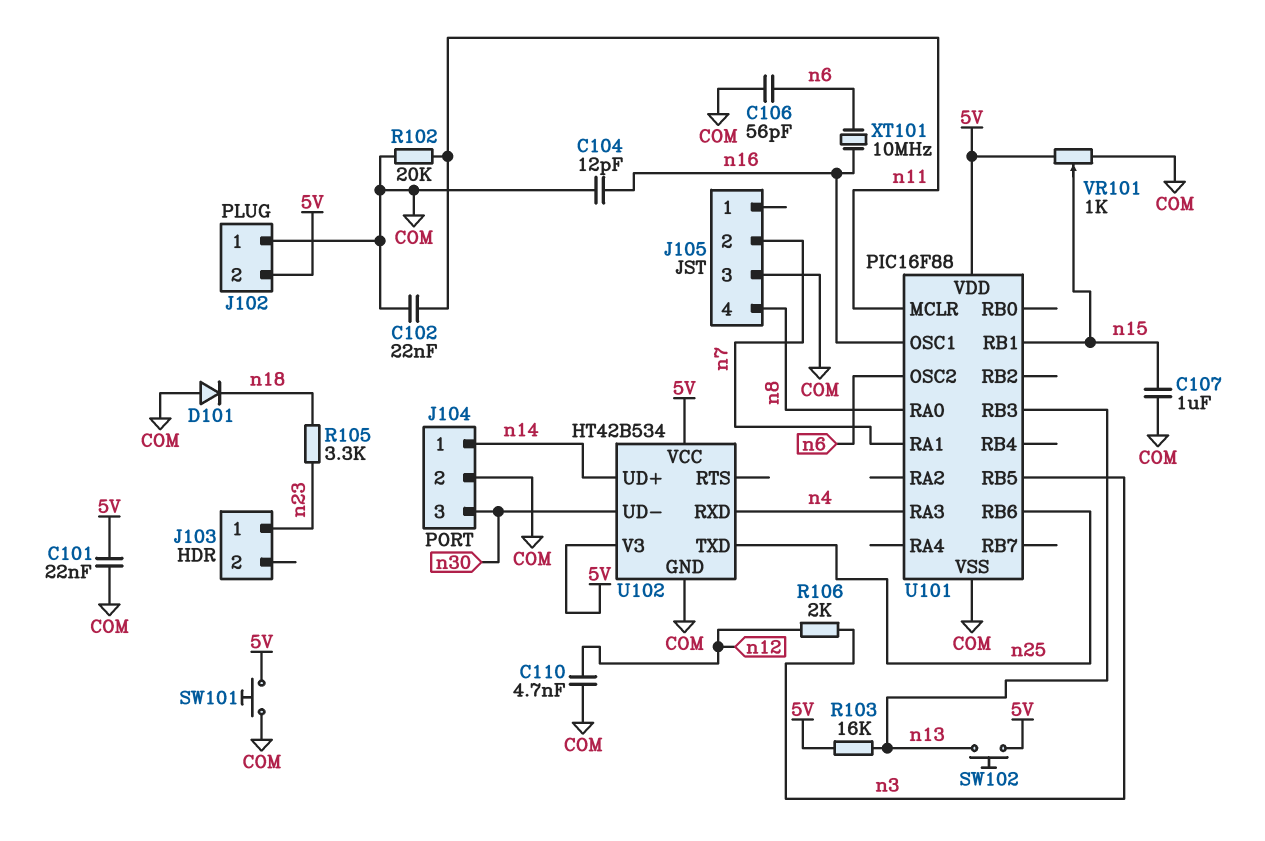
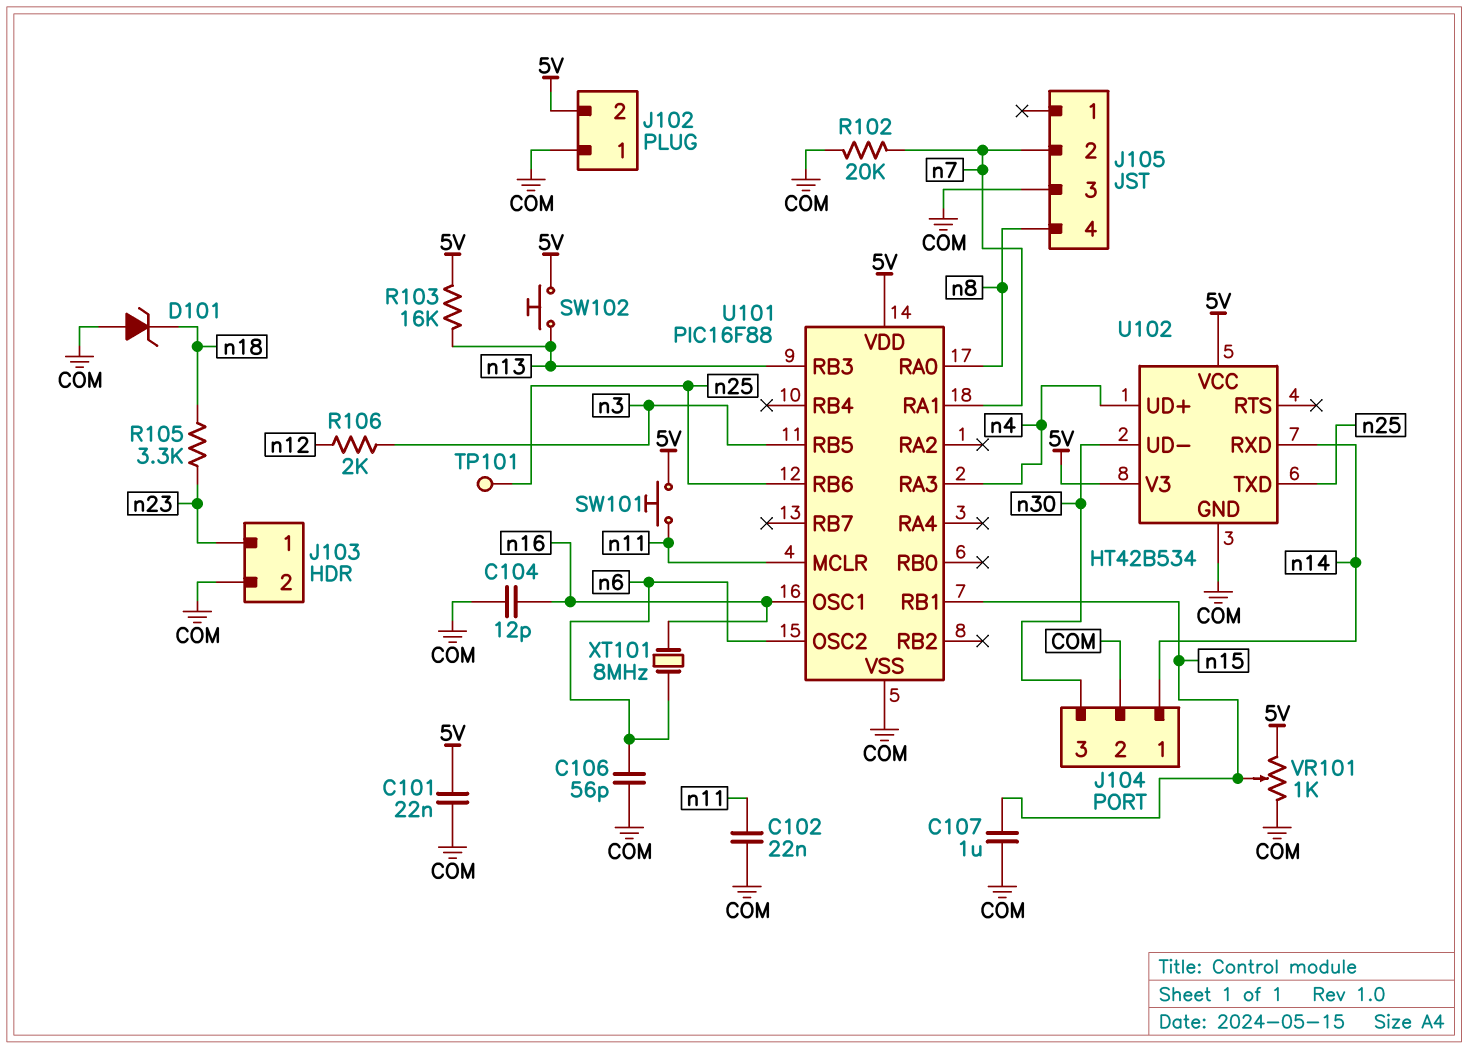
C110: 4.7nF (COM, n12) -> none
D101: diode (A COM, K n18) -> zener (A COM, K n18)
J103 pin 2: none -> COM
R102: 20k (COM, n11) -> 20k (COM, n7)
SW101: button (5V, COM) -> button (5V, n11)
TP101: none -> test point (n25)
U102 pin RXD: n4 -> n14
U102 pin UD+: n14 -> n4
XT101: 10MHz (n6, n16) -> 8MHz (n6, n16)

